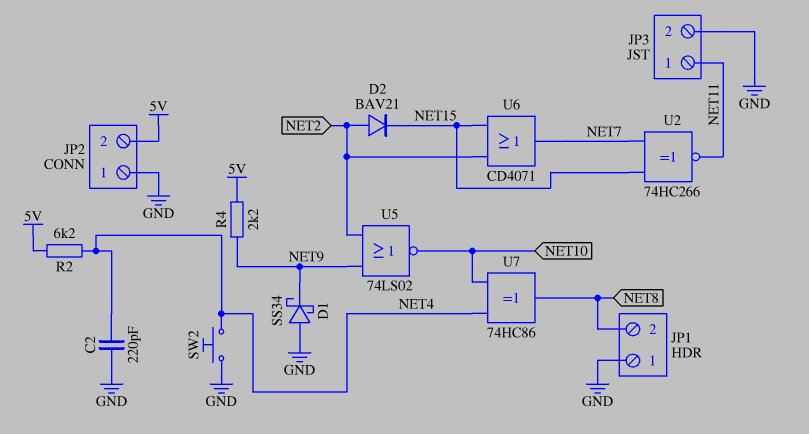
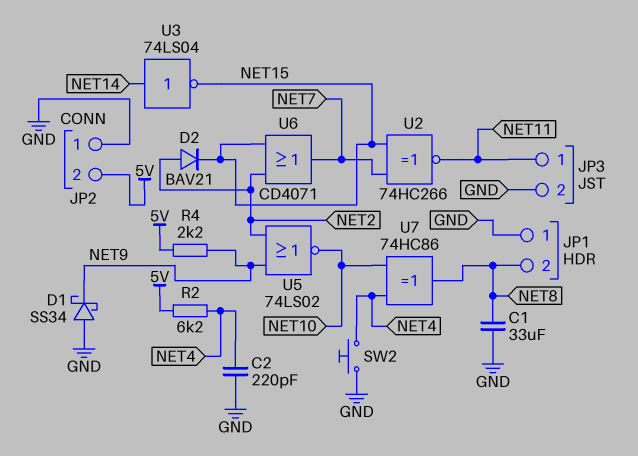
C1: none -> 33uF (GND, NET8)
U3: none -> NOT 74LS04 (in NET14, out NET15)

